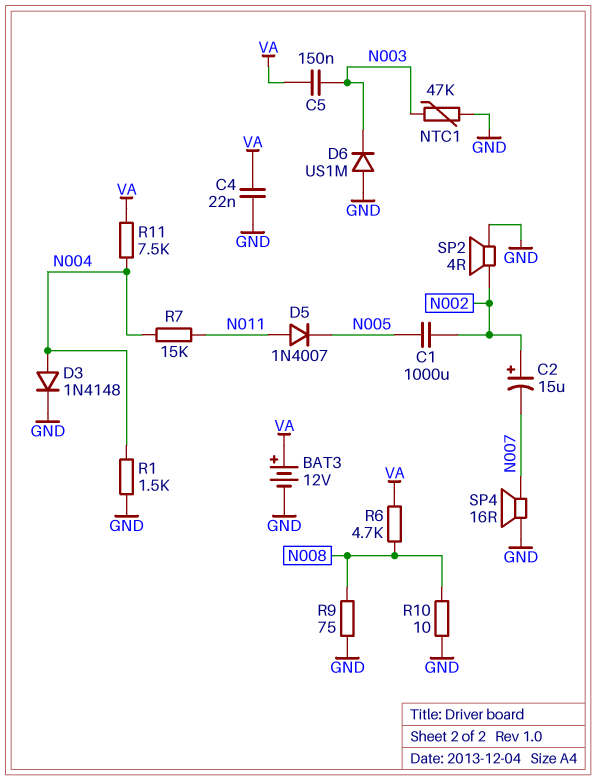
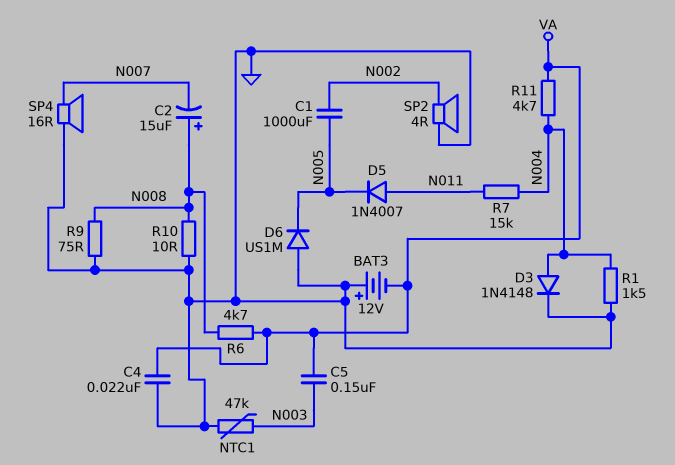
BAT3: 12V (plus VA, minus GND) -> 12V (plus GND, minus VA)
C2: 15uF (plus N002, minus N007) -> 15uF (plus N008, minus N007)
D6: diode US1M (A GND, K N003) -> diode US1M (A GND, K N005)
R11: 7.5k (N004, VA) -> 4.7k (N004, VA)

